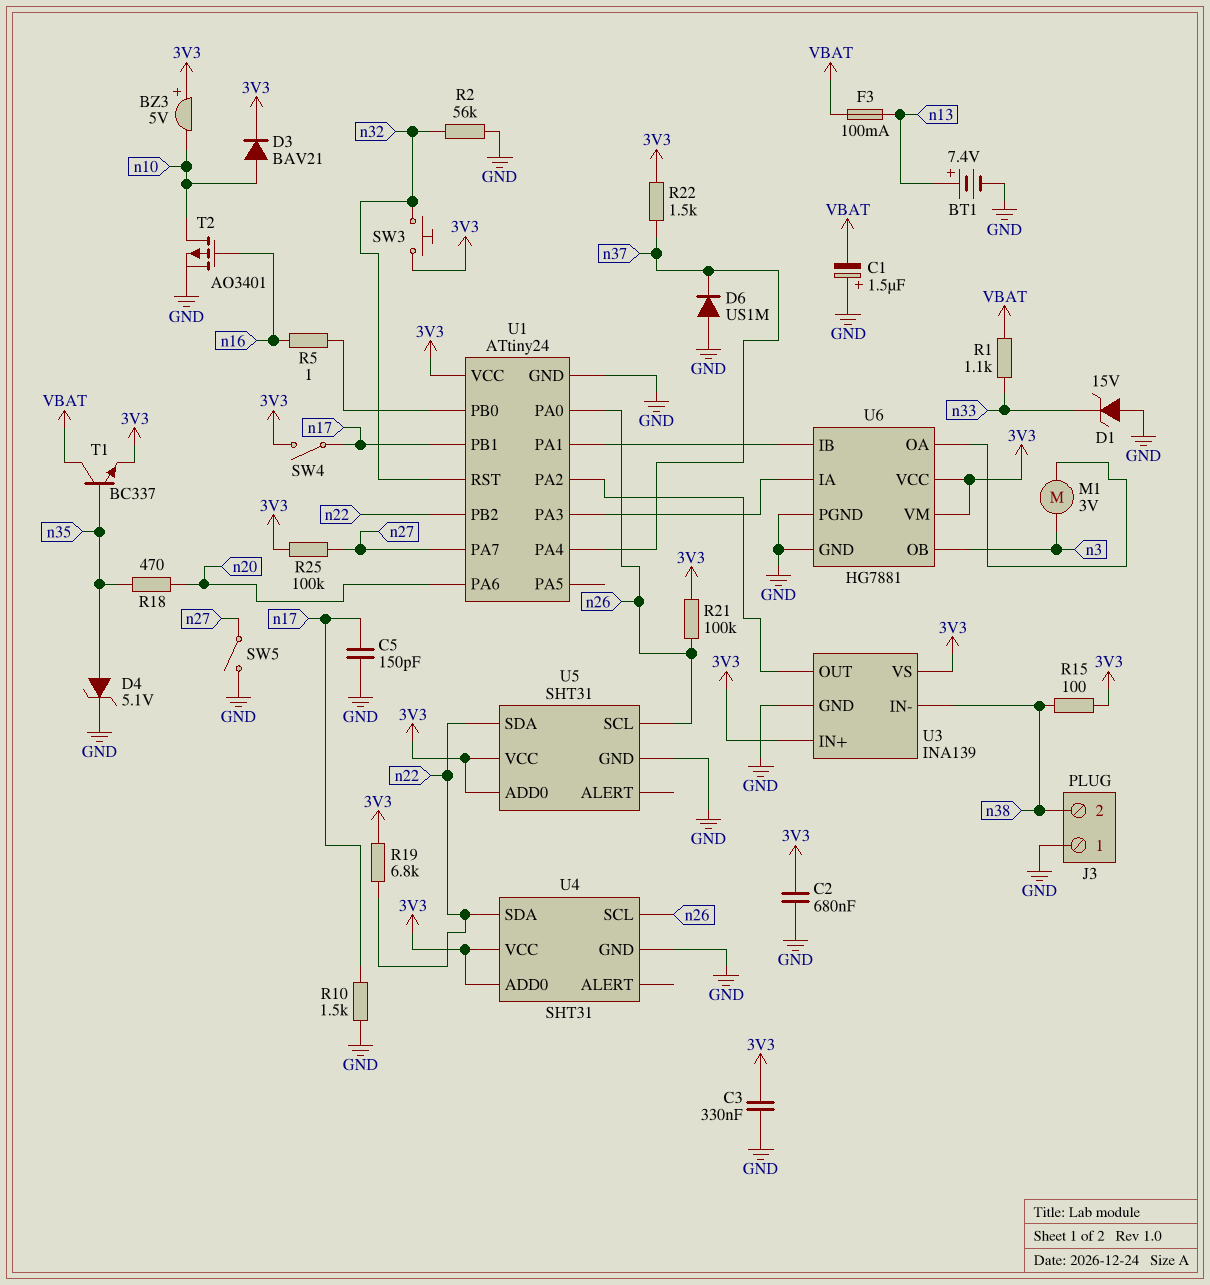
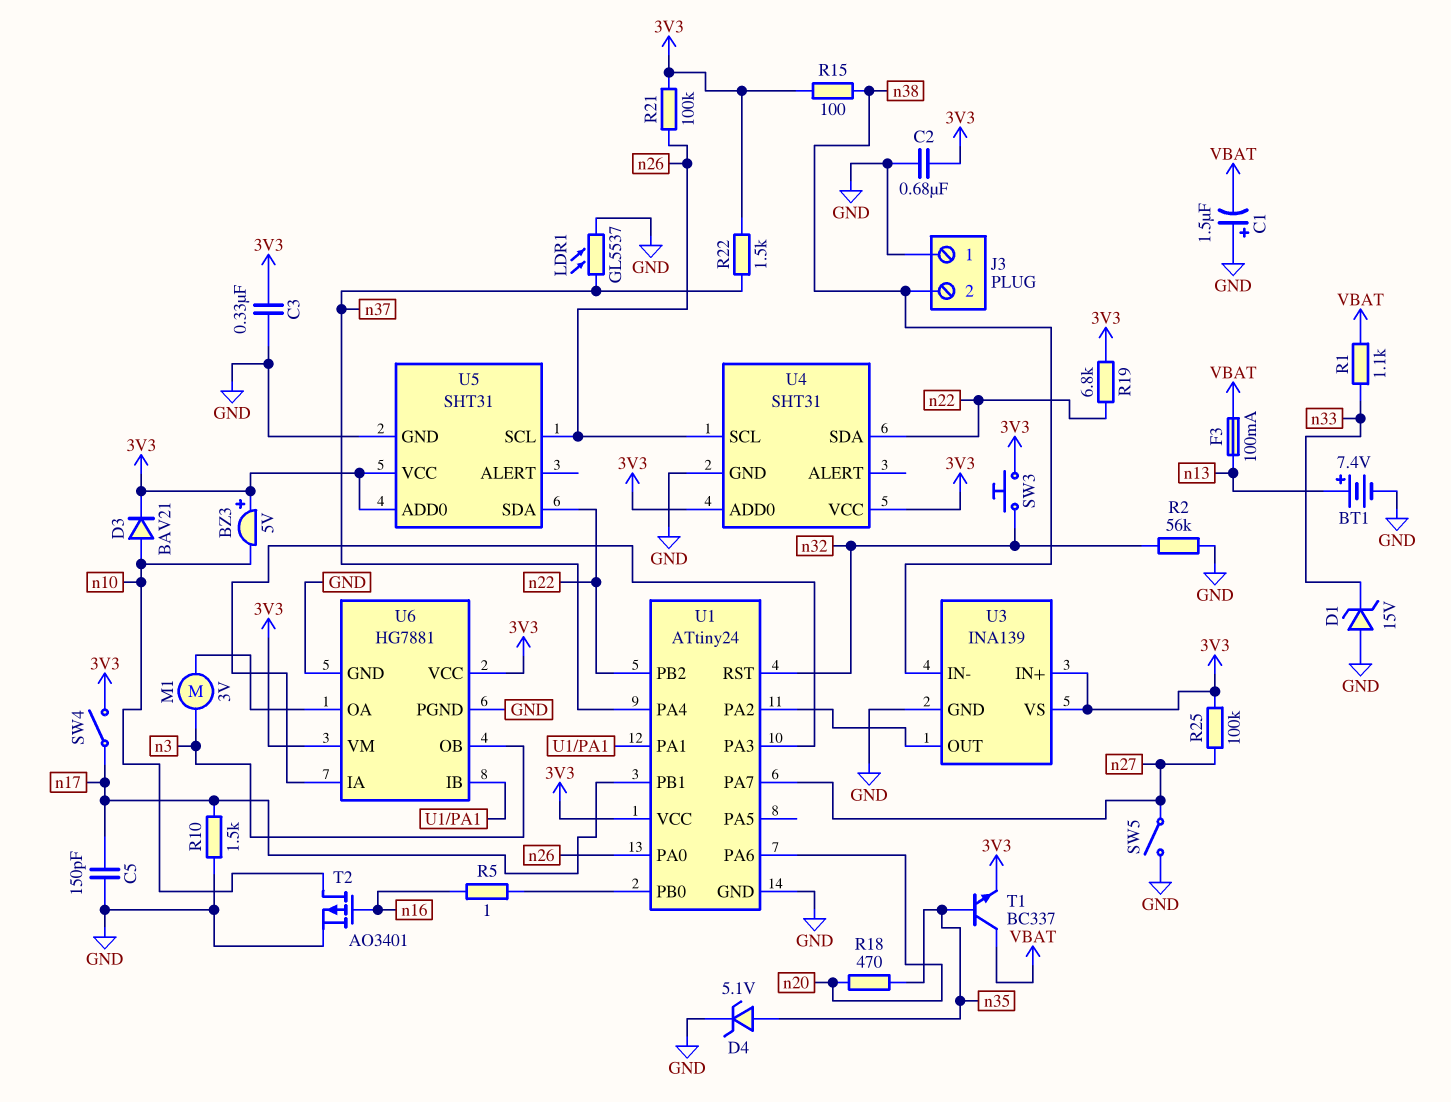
D6: diode US1M (A GND, K n37) -> none
LDR1: none -> GL5537 (GND, n37)

